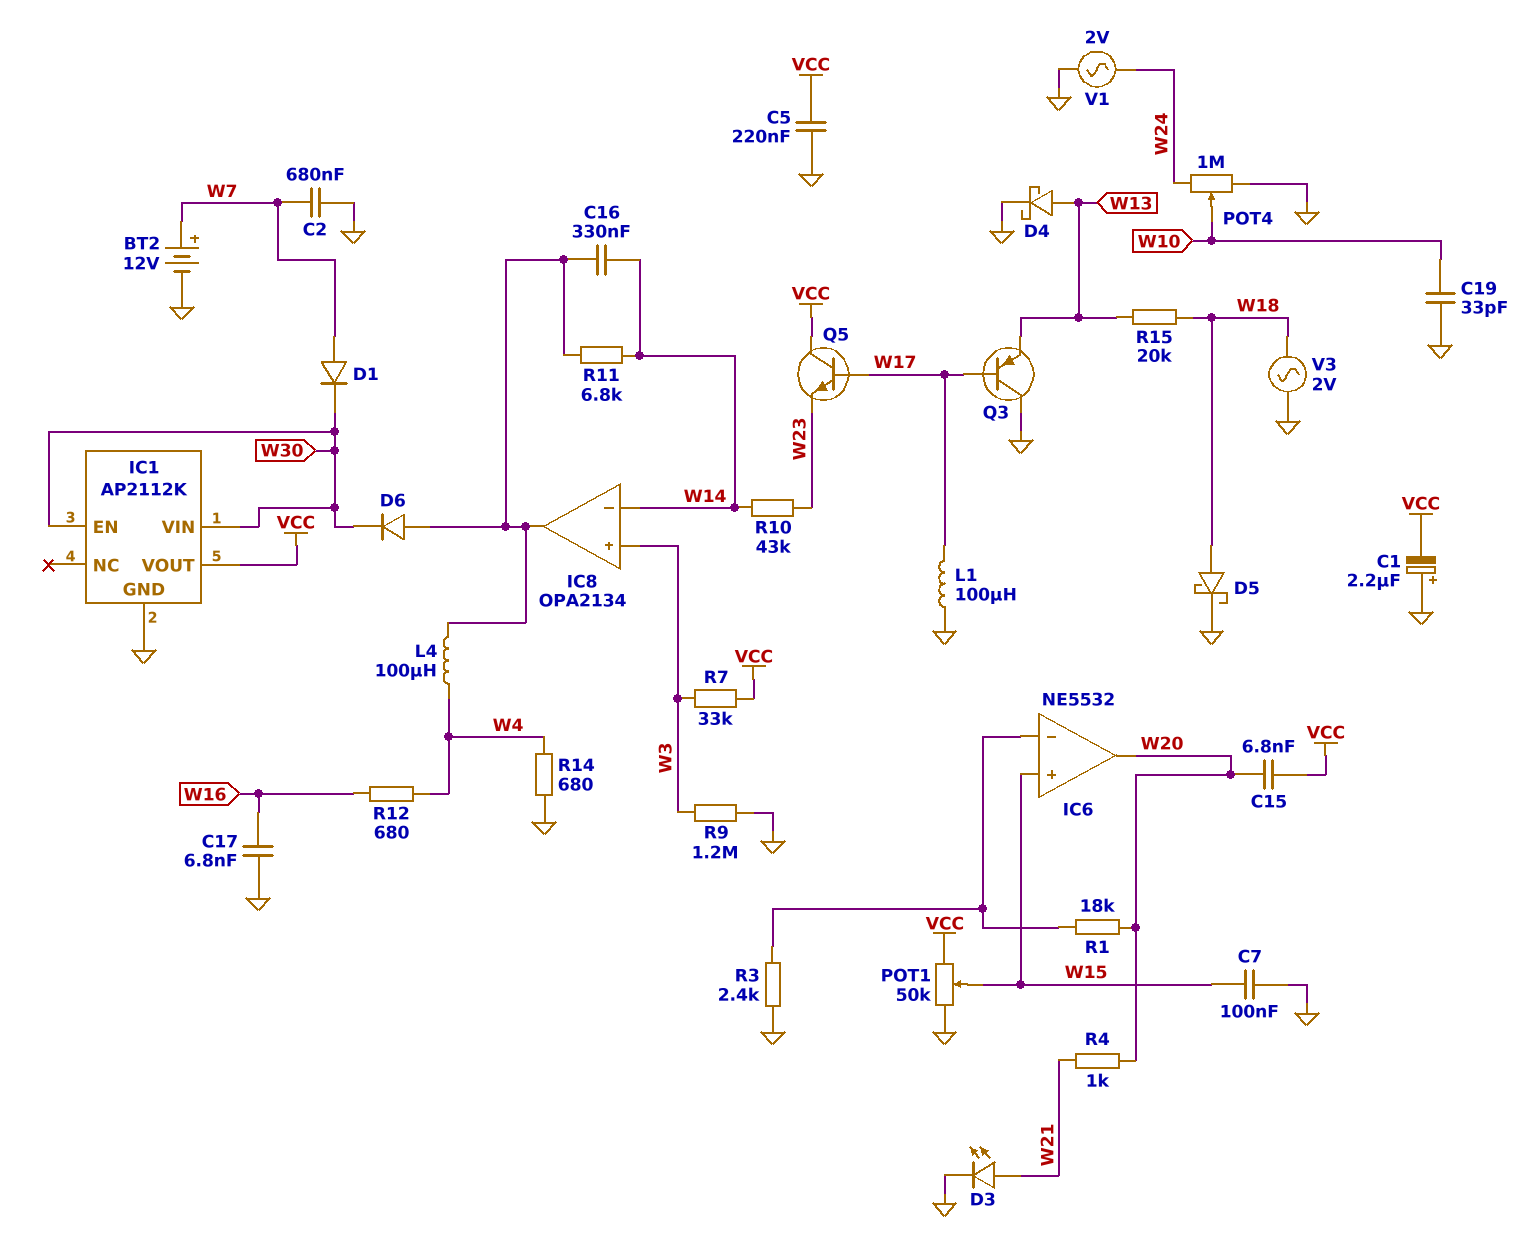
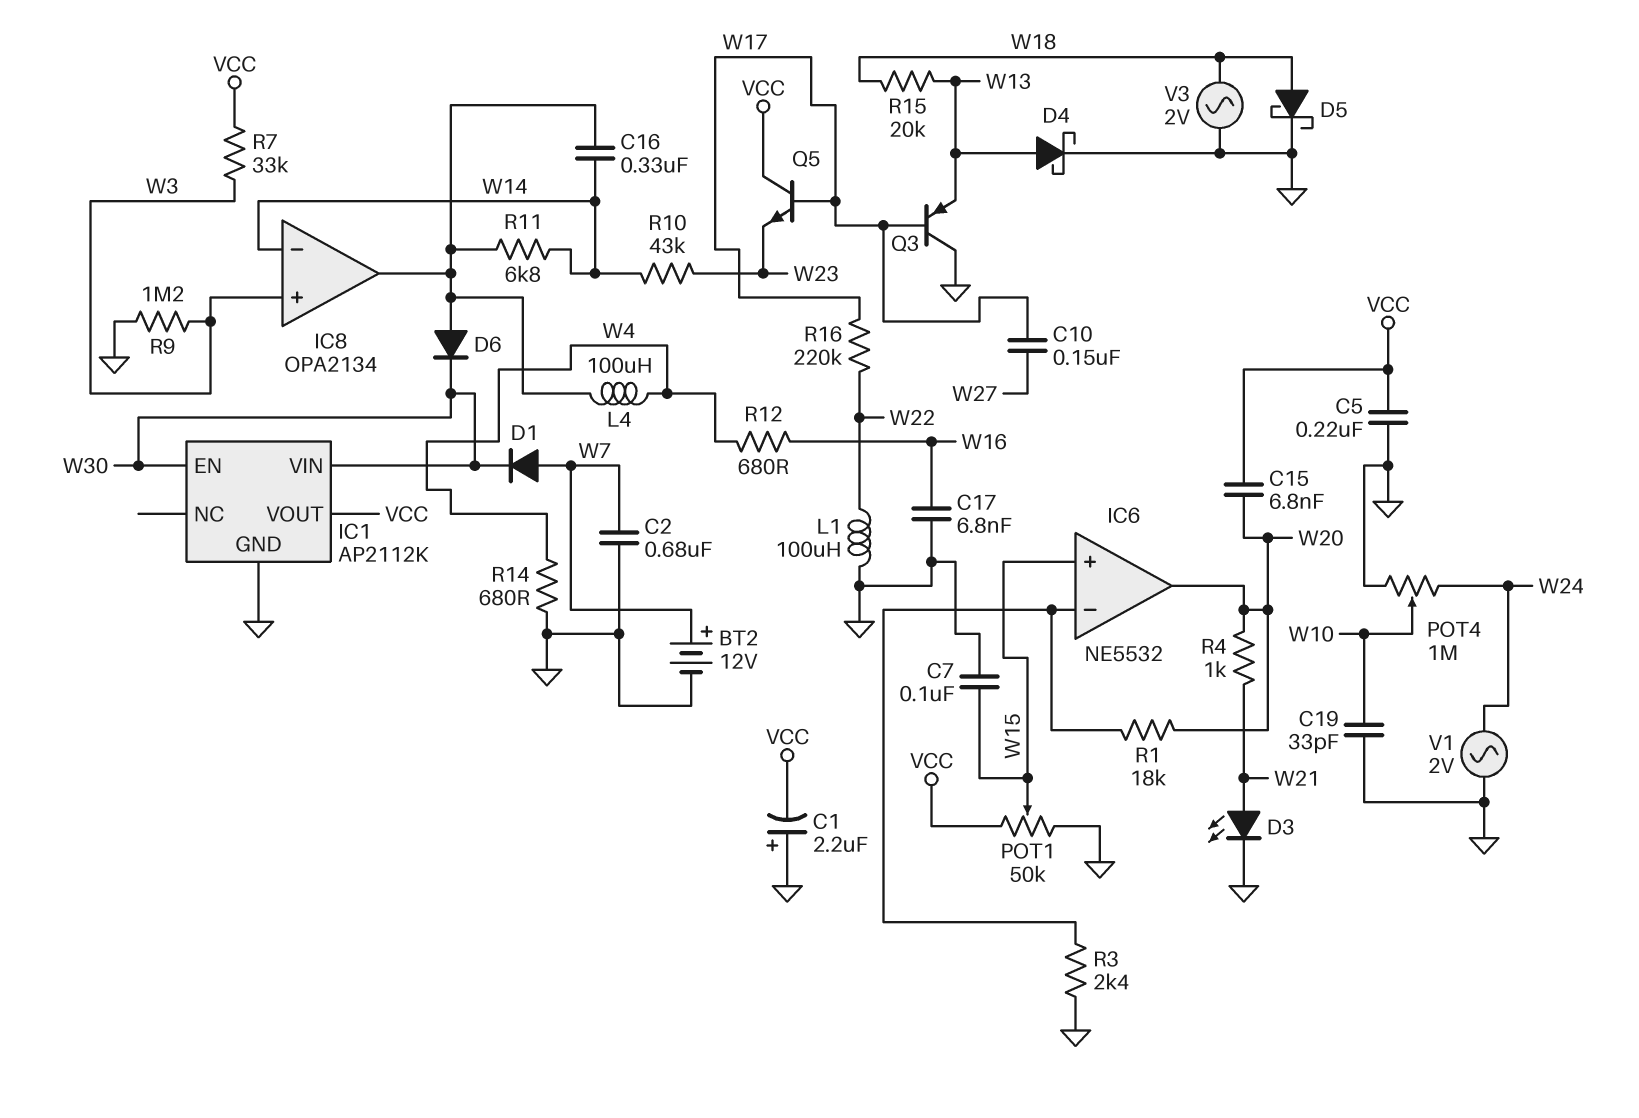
C10: none -> 150nF (W17, W27)
L1: 100uH (GND, W17) -> 100uH (GND, W22)
R16: none -> 220k (W17, W22)

